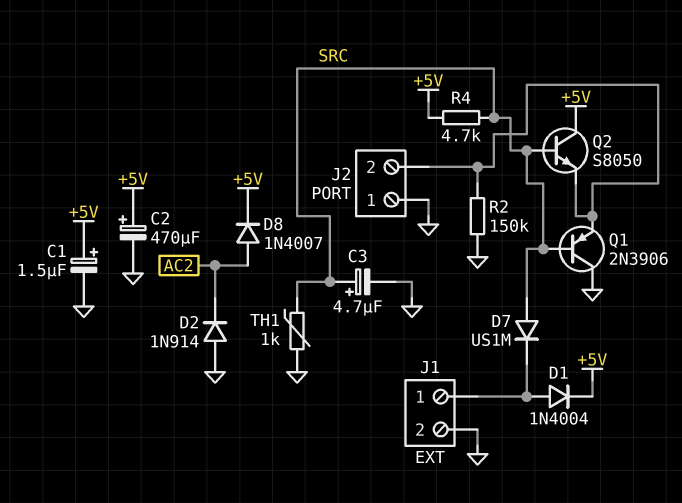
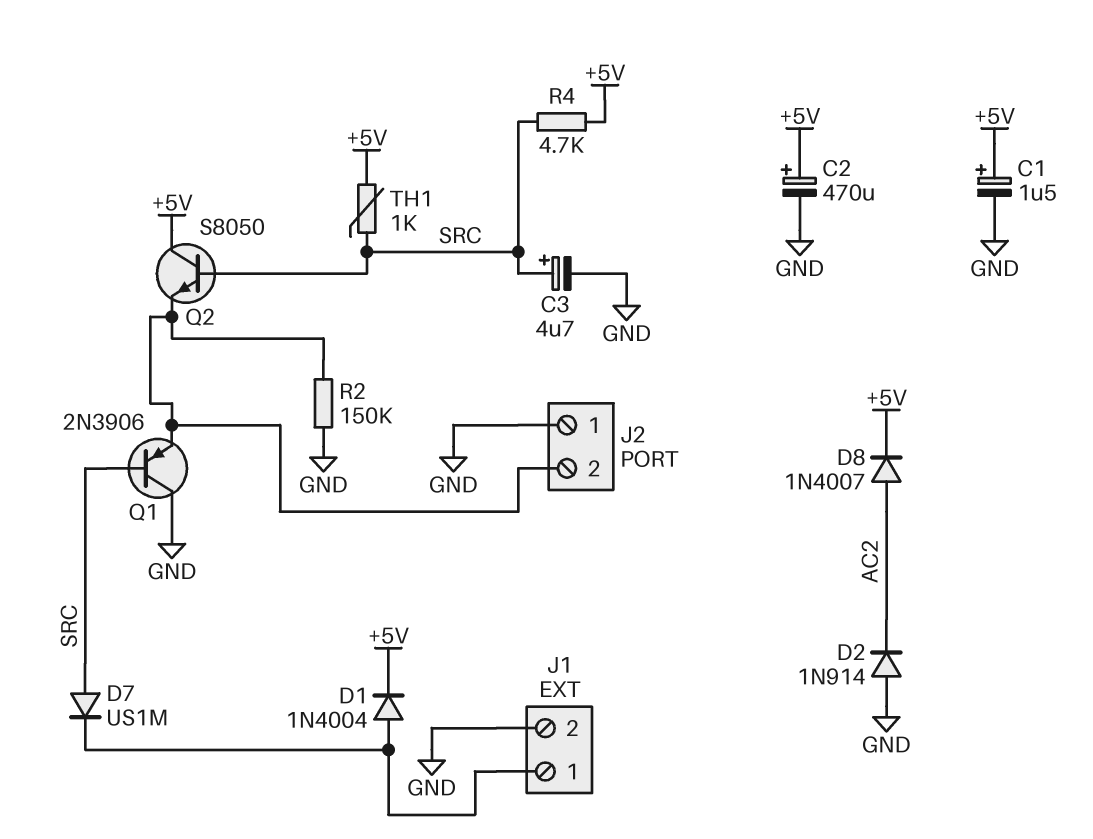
TH1: 1k (GND, SRC) -> 1k (+5V, SRC)

